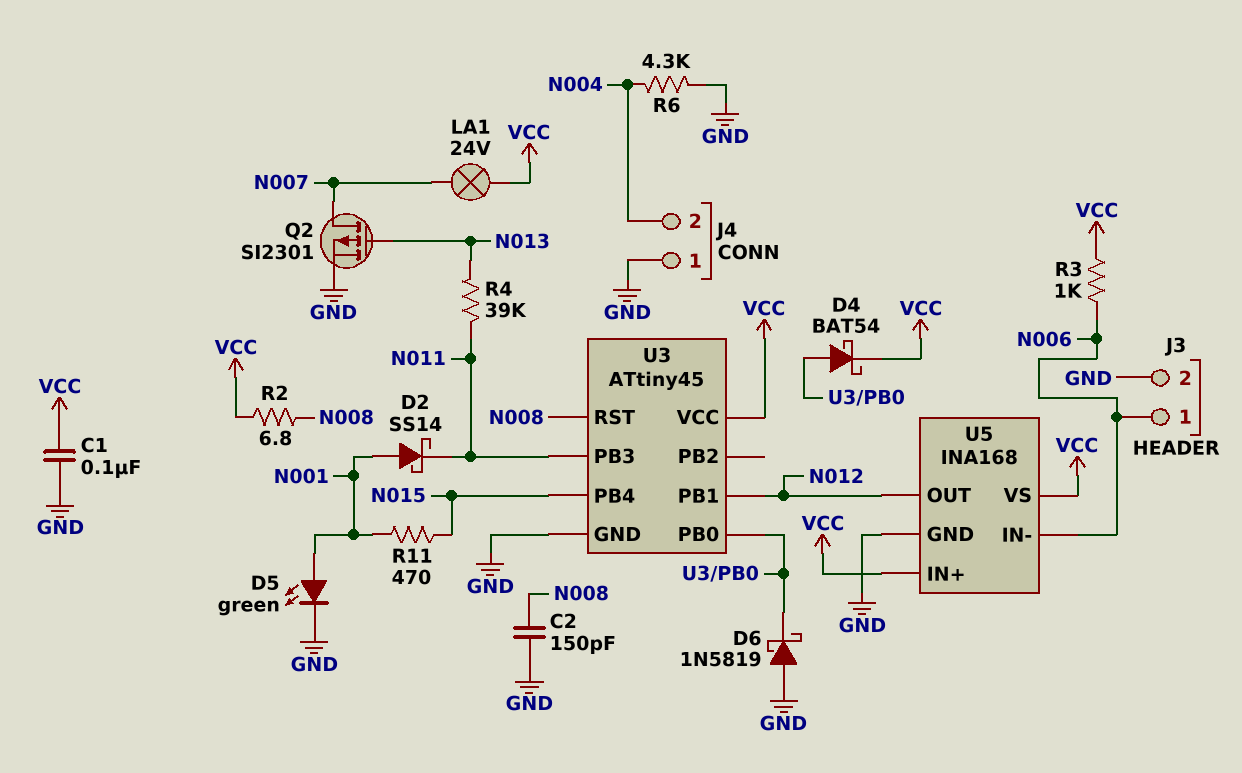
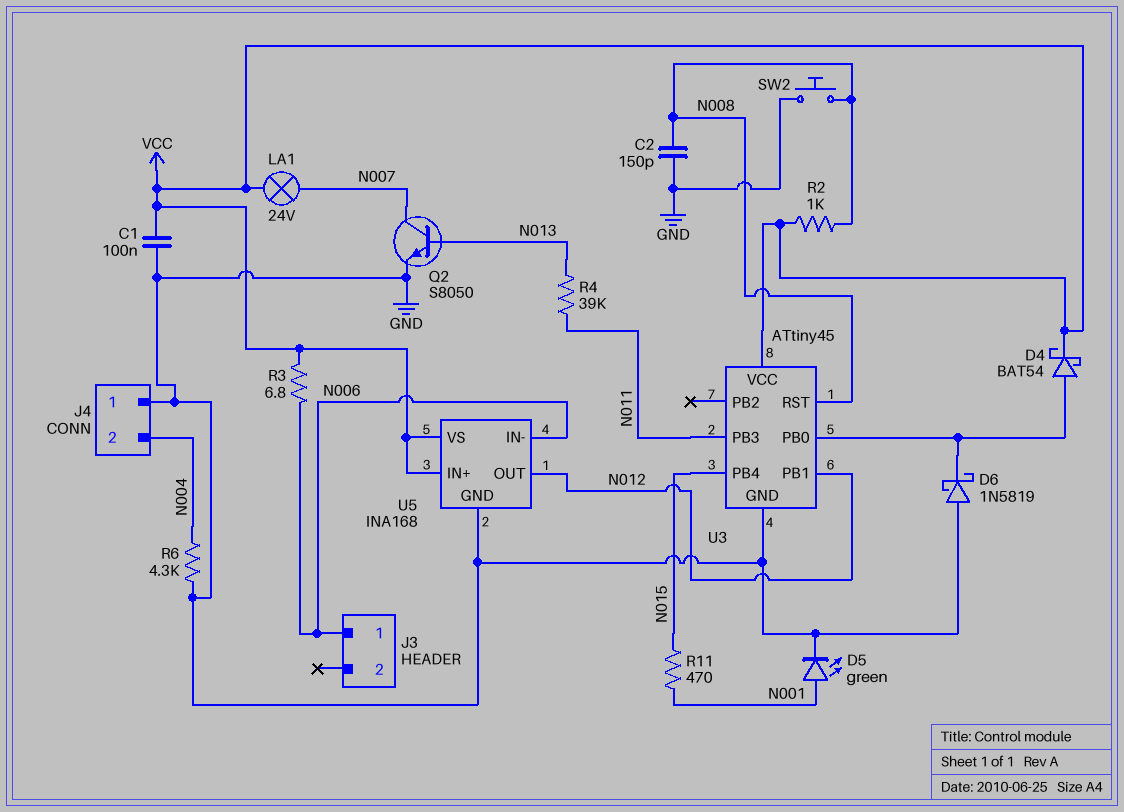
D2: schottky SS14 (A N001, K N011) -> none
J3 pin 2: GND -> none
Q2: PMOS SI2301 (G N013, D N007, S GND) -> NPN S8050 (B N013, C N007, E GND)
R2: 6.8 (N008, VCC) -> 1k (N008, VCC)
R3: 1k (N006, VCC) -> 6.8 (N006, VCC)
SW2: none -> button (GND, N008)

